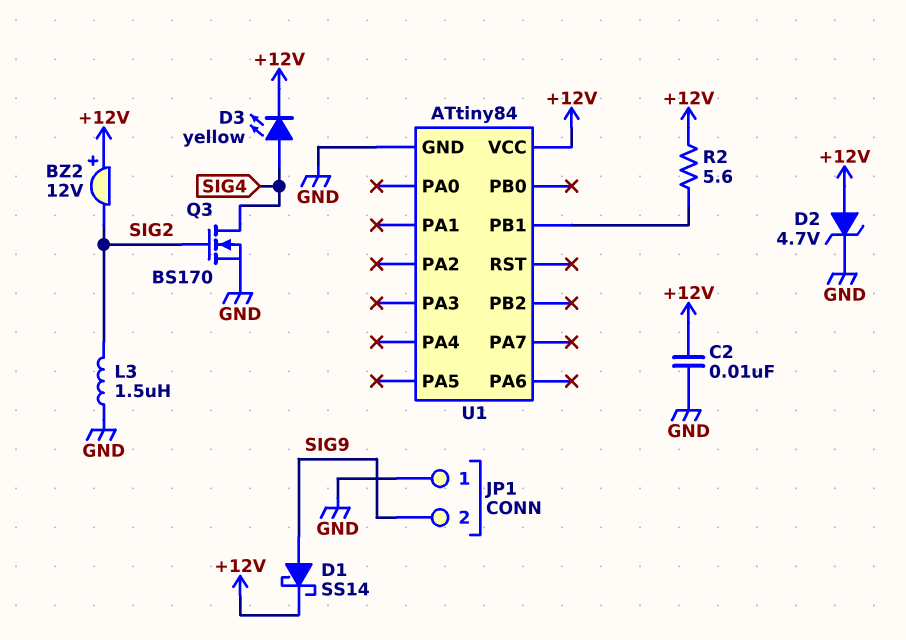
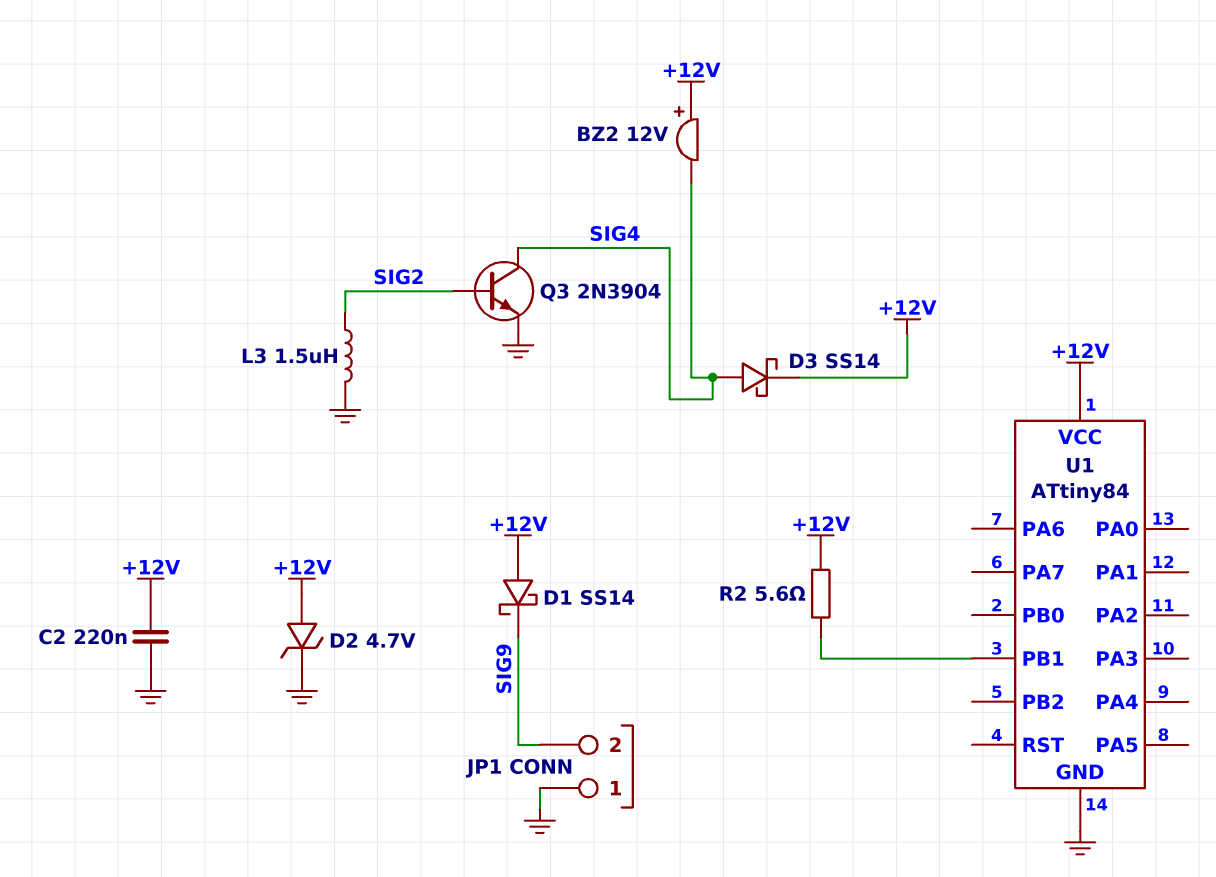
BZ2: buzzer 12V (plus +12V, minus SIG2) -> buzzer 12V (plus +12V, minus SIG4)
C2: 10nF (+12V, GND) -> 220nF (+12V, GND)
D1: schottky SS14 (A SIG9, K +12V) -> schottky SS14 (A +12V, K SIG9)
D3: LED yellow (A SIG4, K +12V) -> schottky SS14 (A SIG4, K +12V)
Q3: NMOS BS170 (G SIG2, D SIG4, S GND) -> NPN 2N3904 (B SIG2, C SIG4, E GND)

